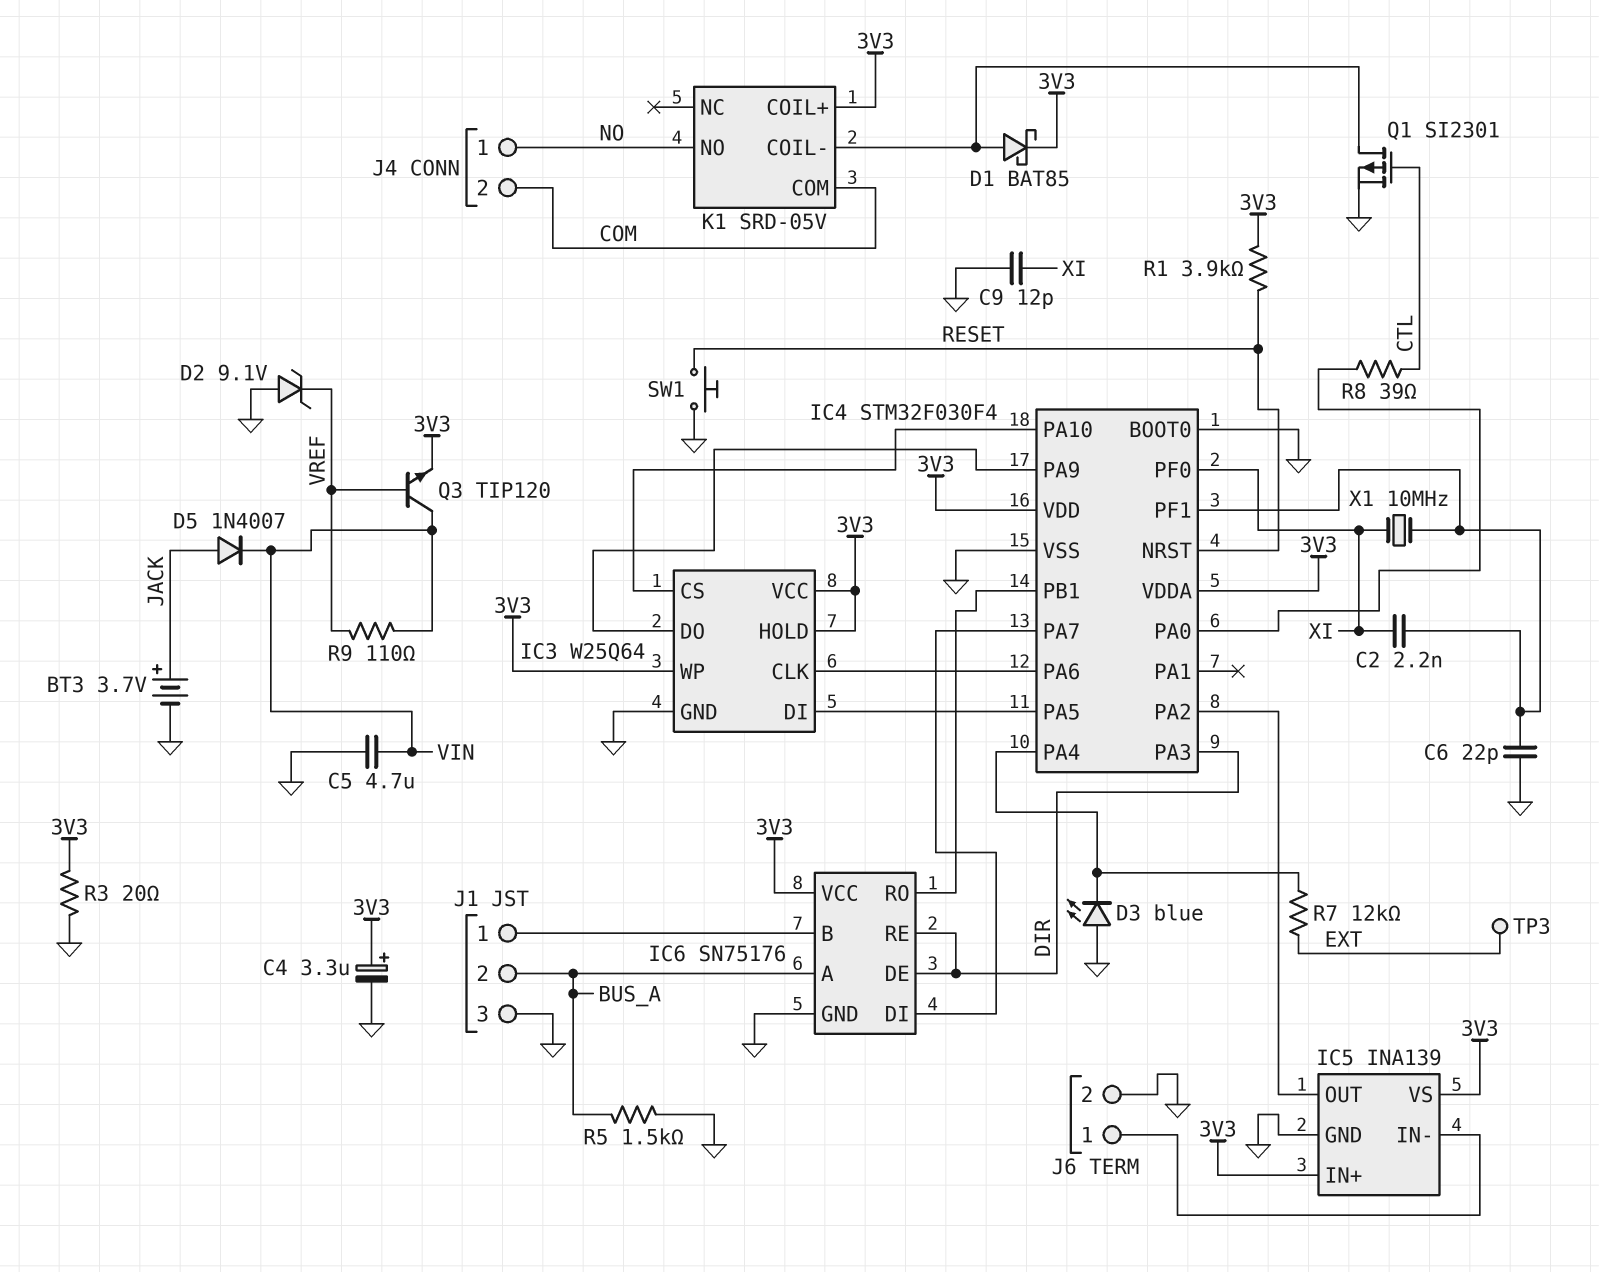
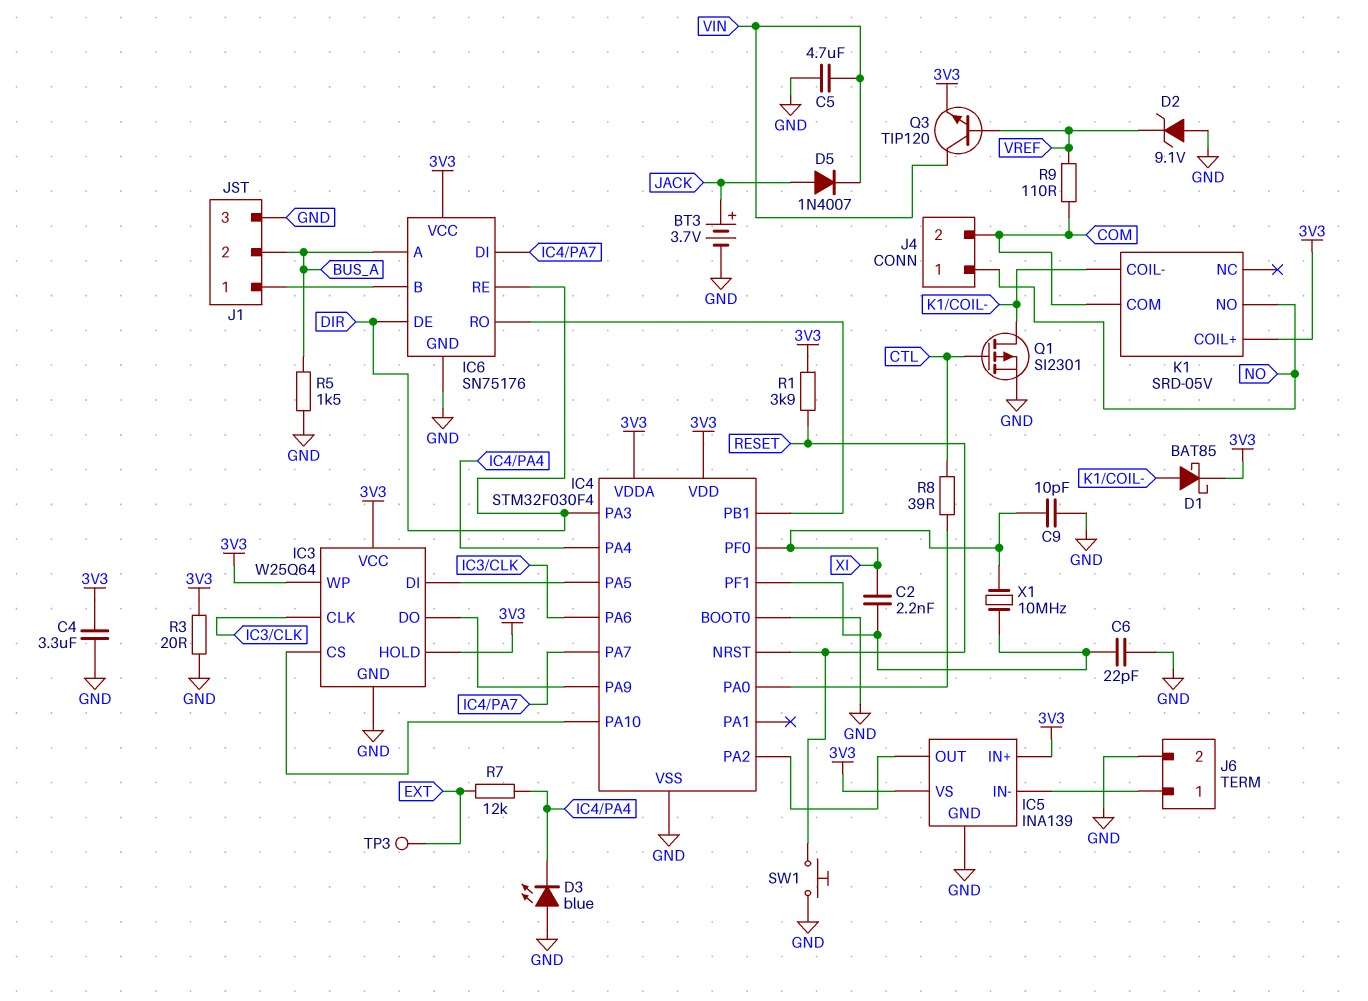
C4: 3.3uF (plus 3V3, minus GND) -> 3.3uF (3V3, GND)
C9: 12pF (GND, XI) -> 10pF (GND, XI)
R9: 110 (VIN, VREF) -> 110 (COM, VREF)

